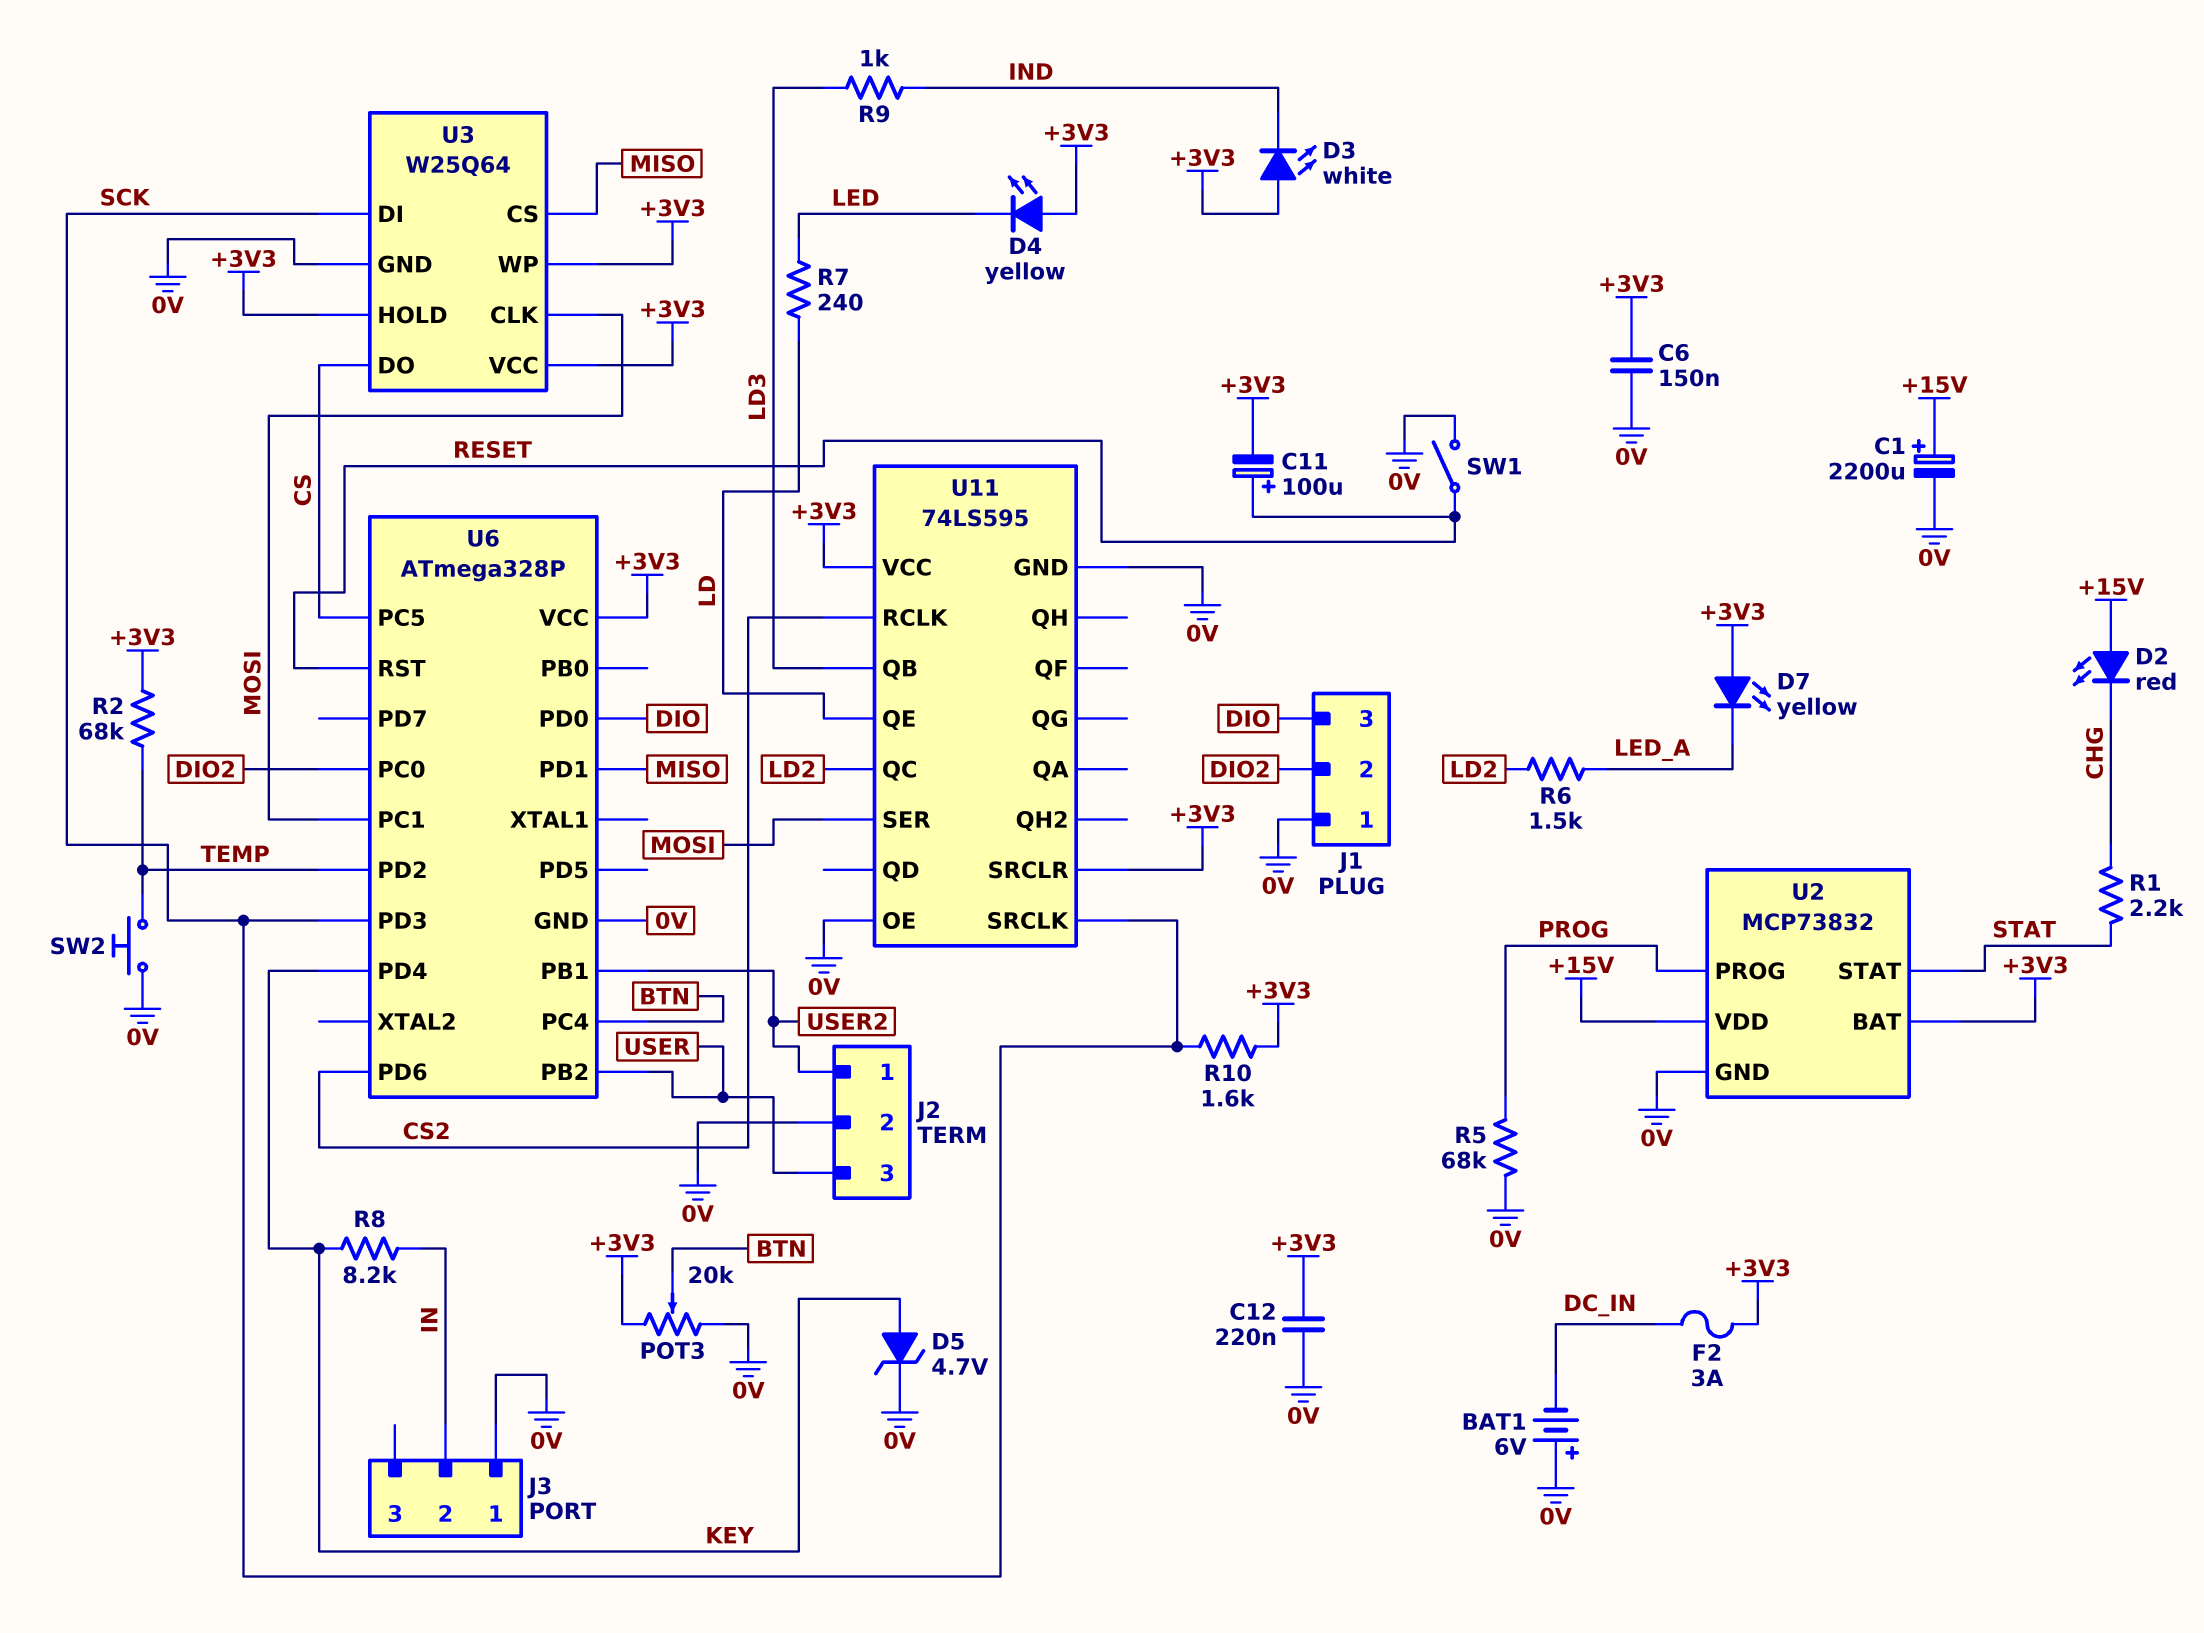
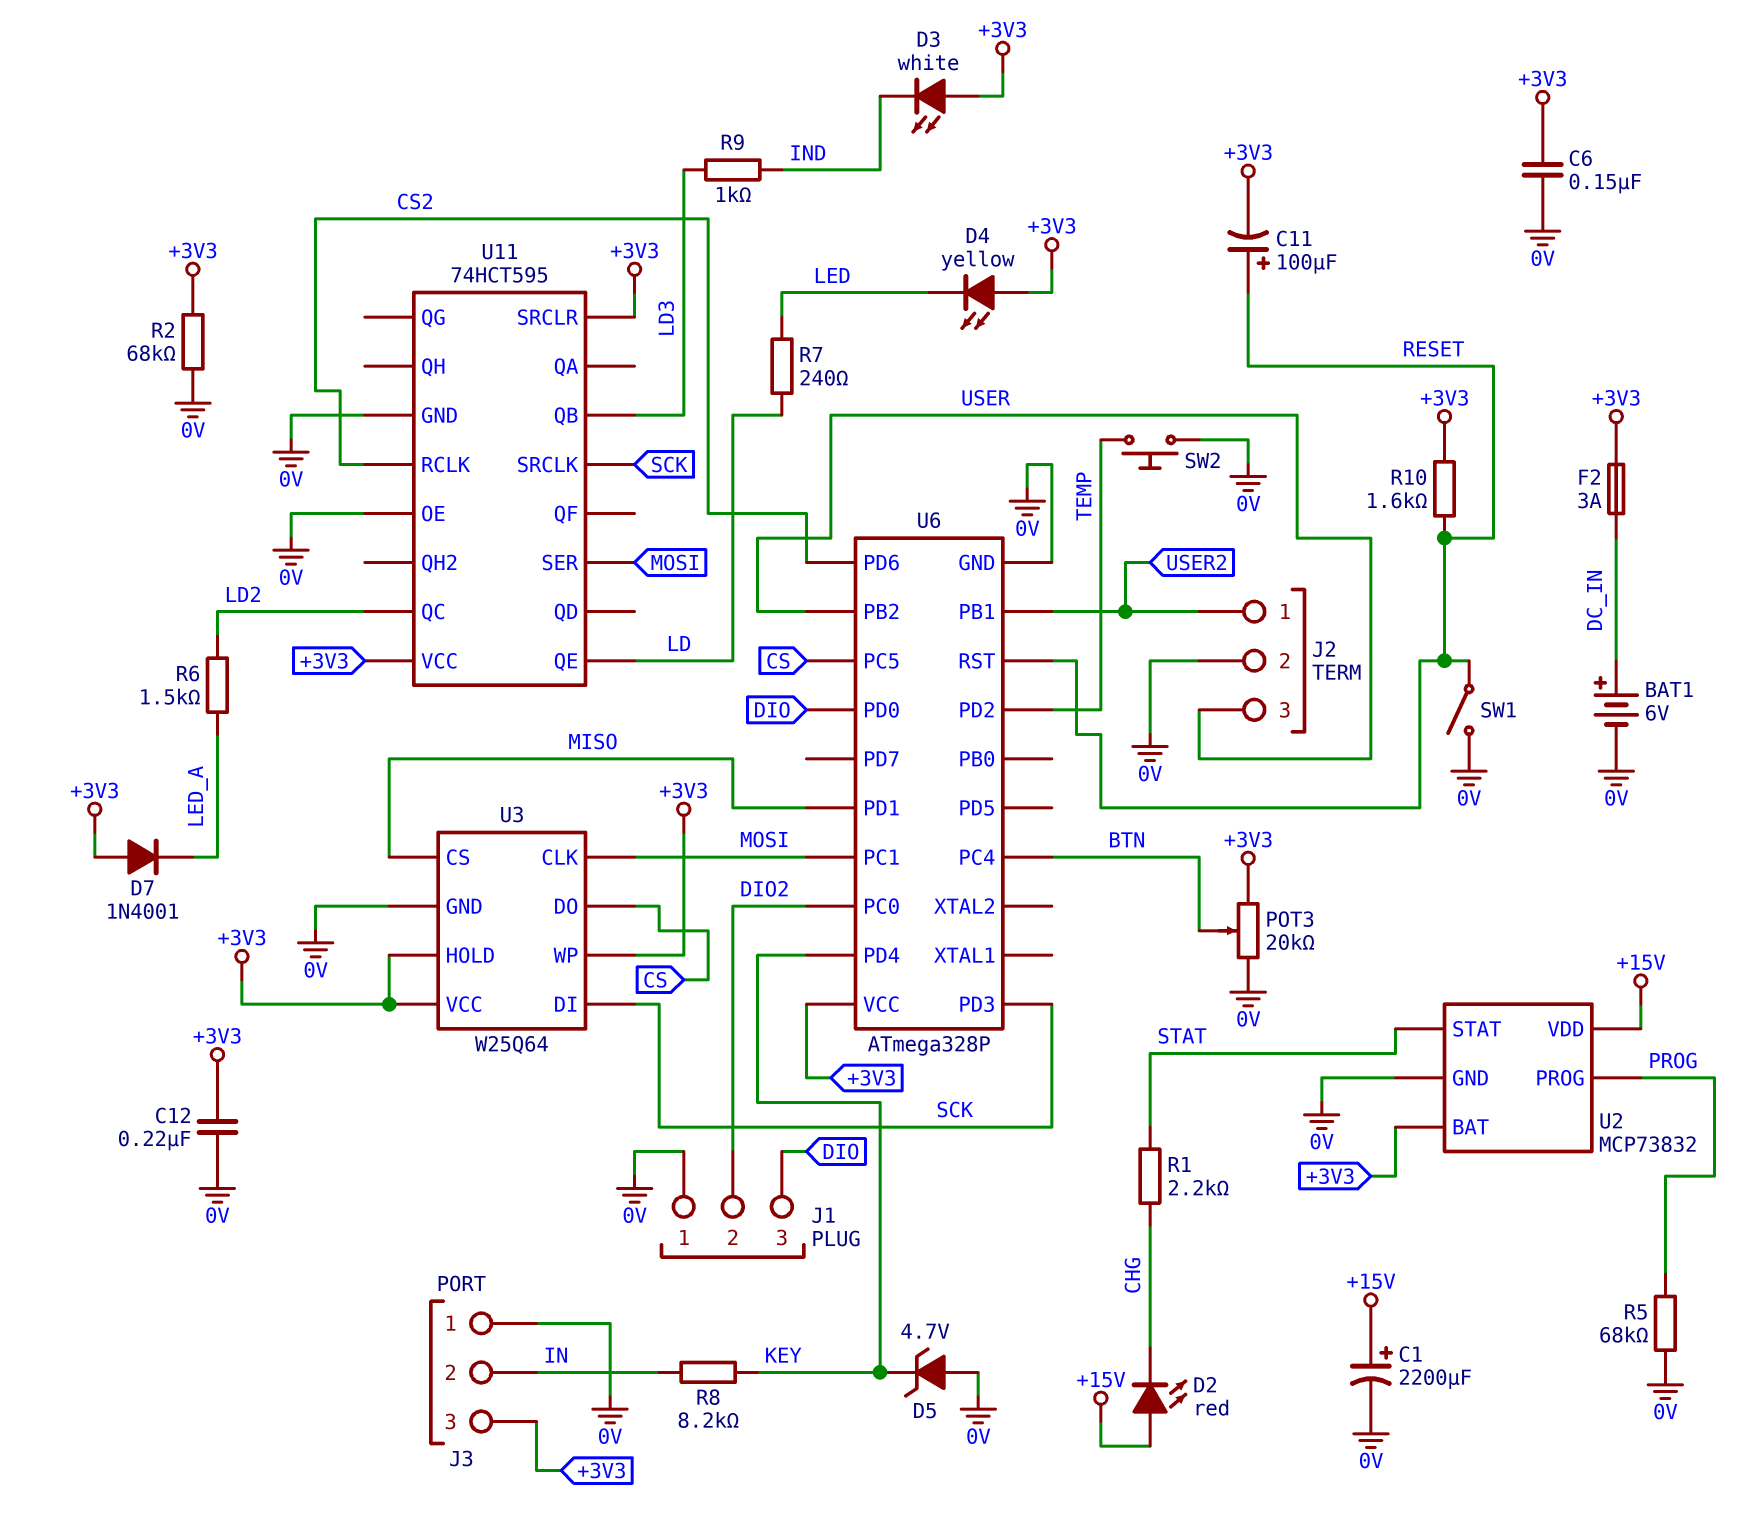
BAT1: 6V (plus 0V, minus DC_IN) -> 6V (plus DC_IN, minus 0V)
D5: zener 4.7V (A KEY, K 0V) -> zener 4.7V (A 0V, K KEY)
D7: LED yellow (A +3V3, K LED_A) -> diode 1N4001 (A +3V3, K LED_A)
J3 pin 3: none -> +3V3
R2: 68k (+3V3, TEMP) -> 68k (+3V3, 0V)
R10: 1.6k (+3V3, SCK) -> 1.6k (+3V3, RESET)
U11: 74LS595 -> 74HCT595

